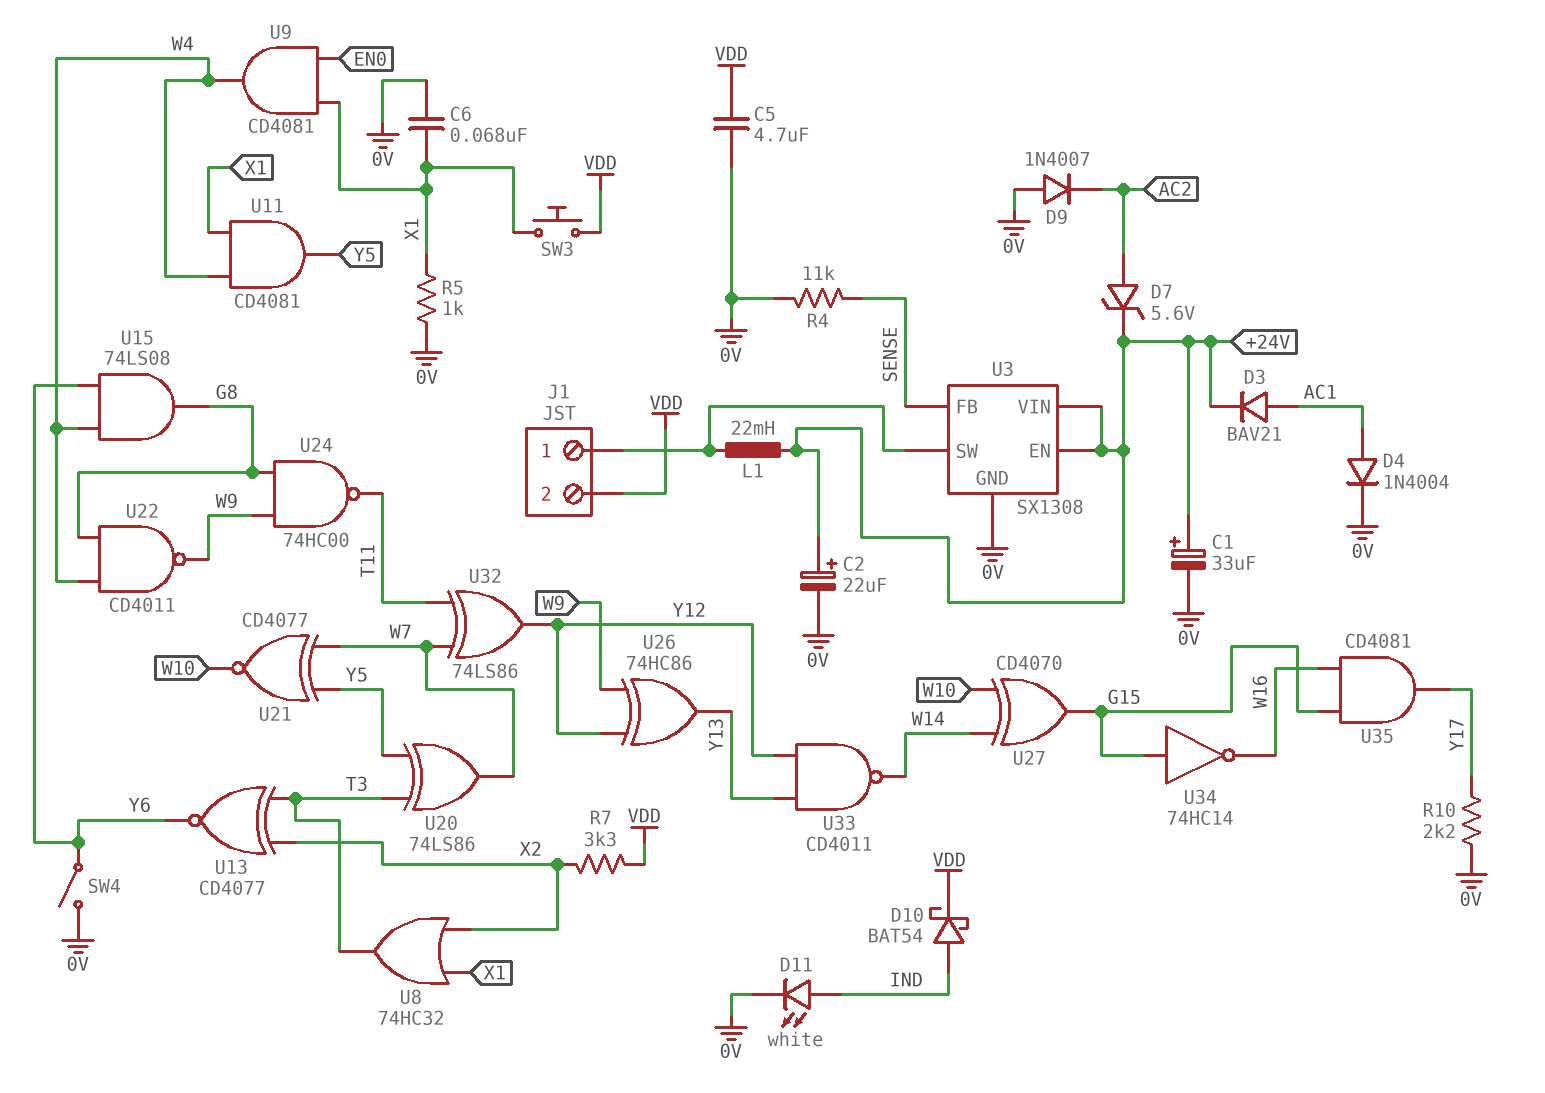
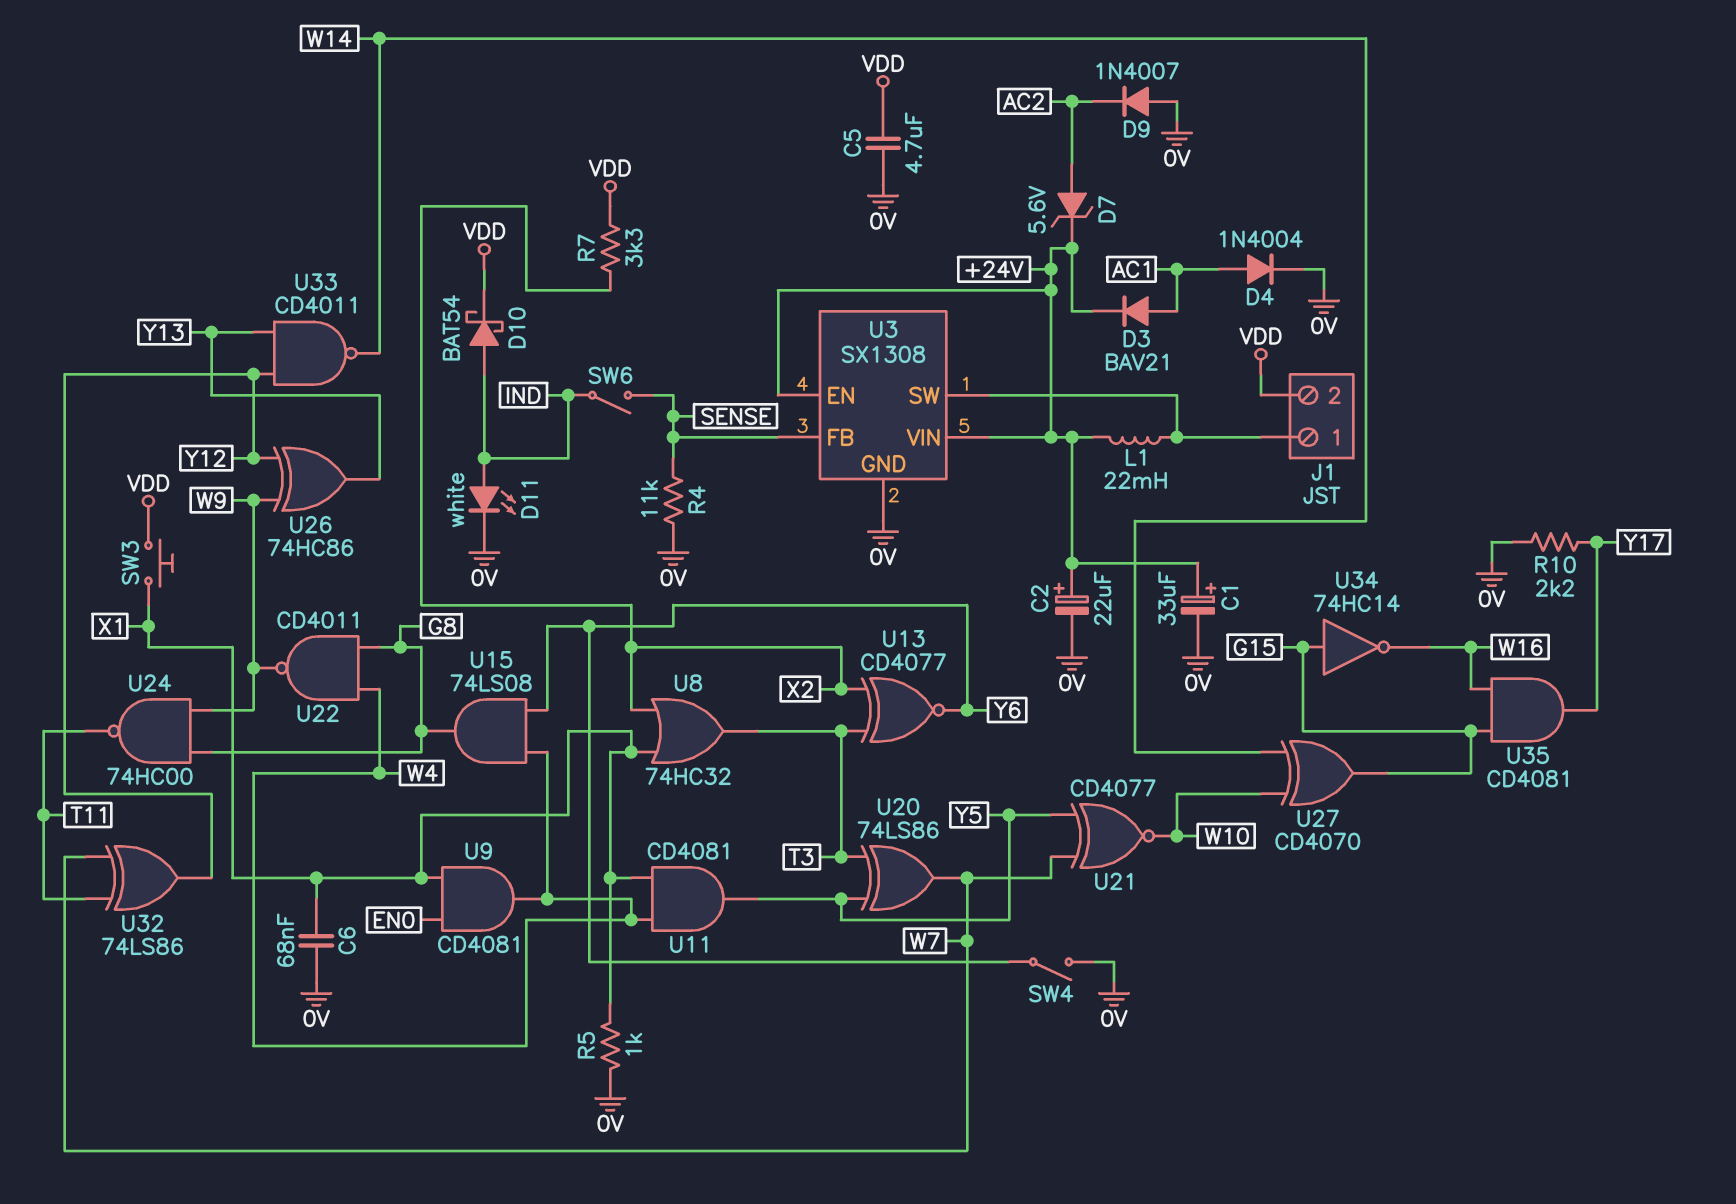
SW6: none -> switch (IND, SENSE)

